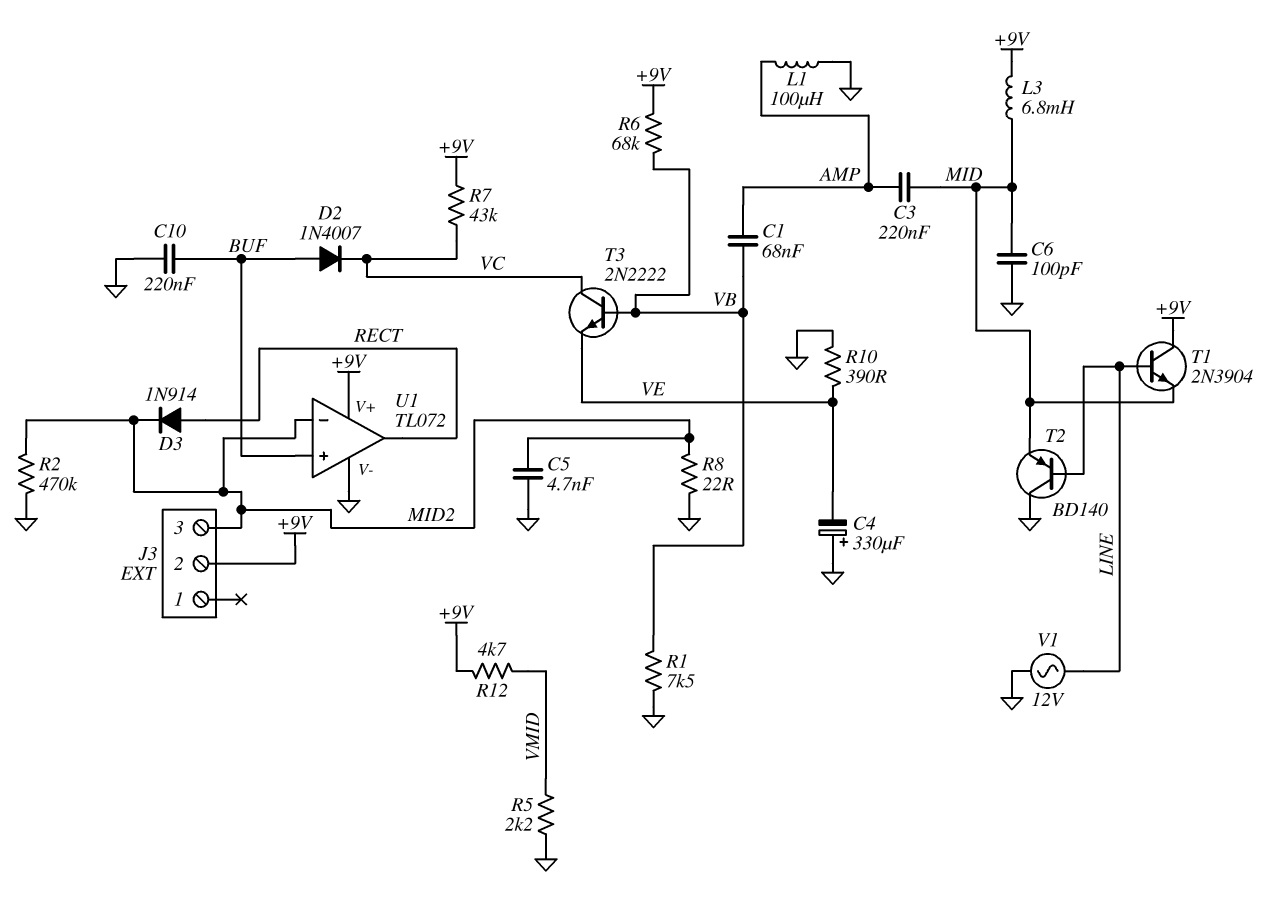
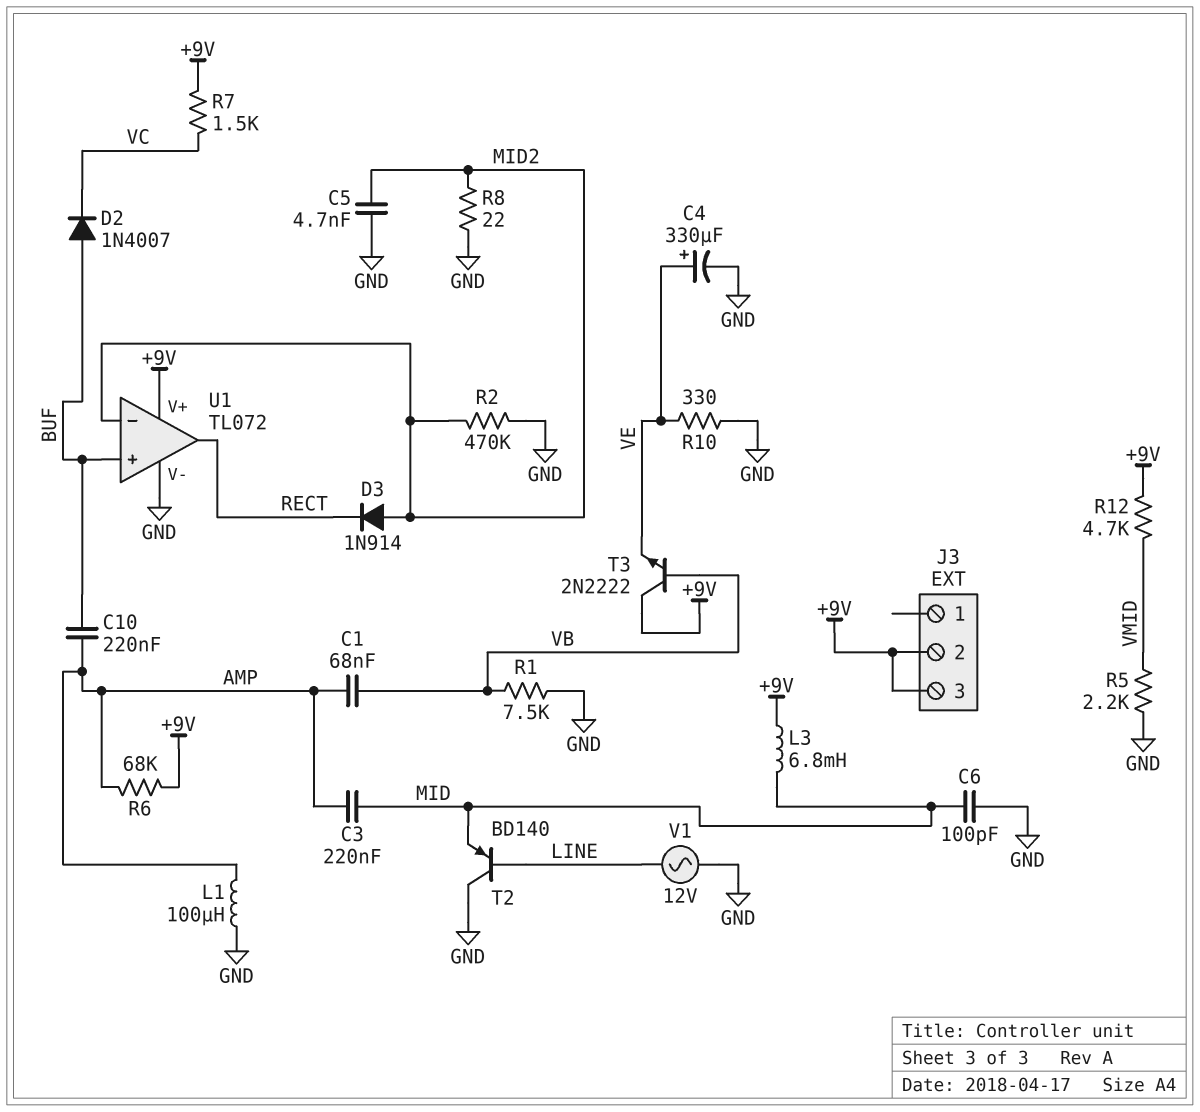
C4: 330uF (plus GND, minus VE) -> 330uF (plus VE, minus GND)
C10: 220nF (BUF, GND) -> 220nF (AMP, BUF)
D3: diode 1N914 (A RECT, K MID2) -> diode 1N914 (A MID2, K RECT)
J3 pin 3: MID2 -> +9V
R6: 68k (+9V, VB) -> 68k (+9V, AMP)
R7: 43k (+9V, VC) -> 1.5k (+9V, VC)
R10: 390 (GND, VE) -> 330 (GND, VE)
T1: NPN 2N3904 (B LINE, C +9V, E MID) -> none
T3: NPN 2N2222 (B VB, C VC, E VE) -> NPN 2N2222 (B VB, C +9V, E VE)

